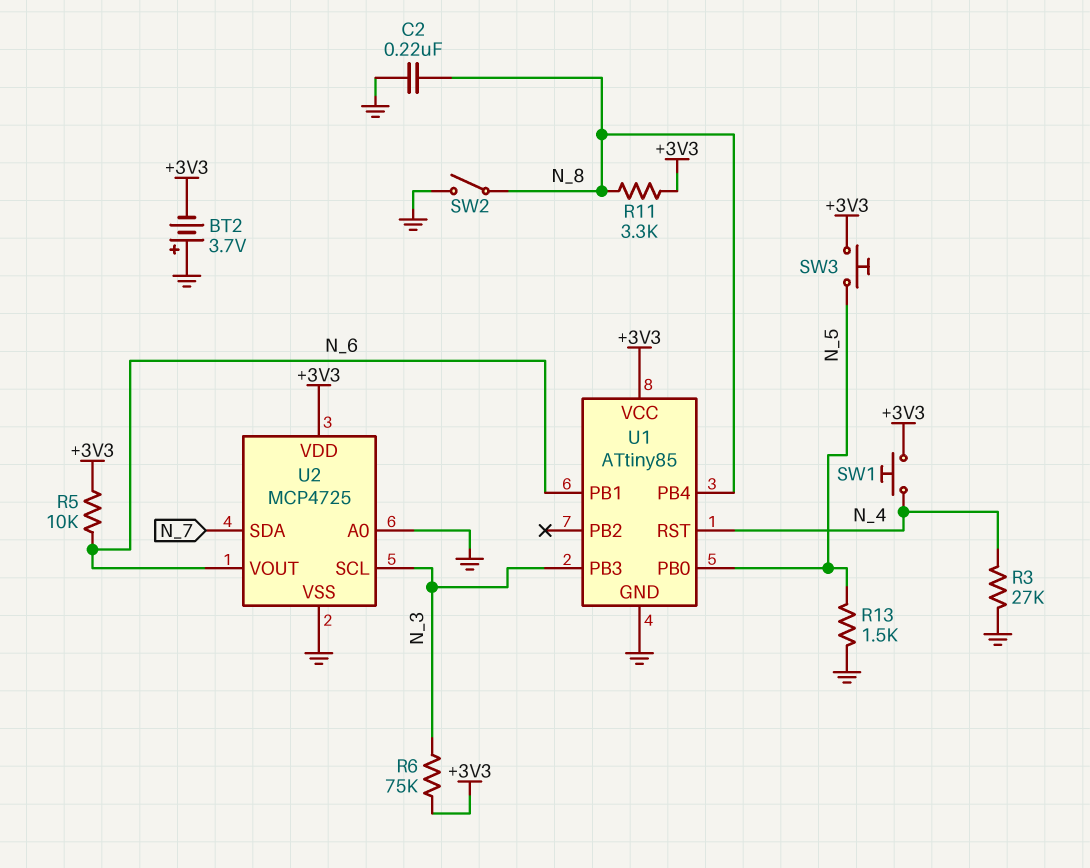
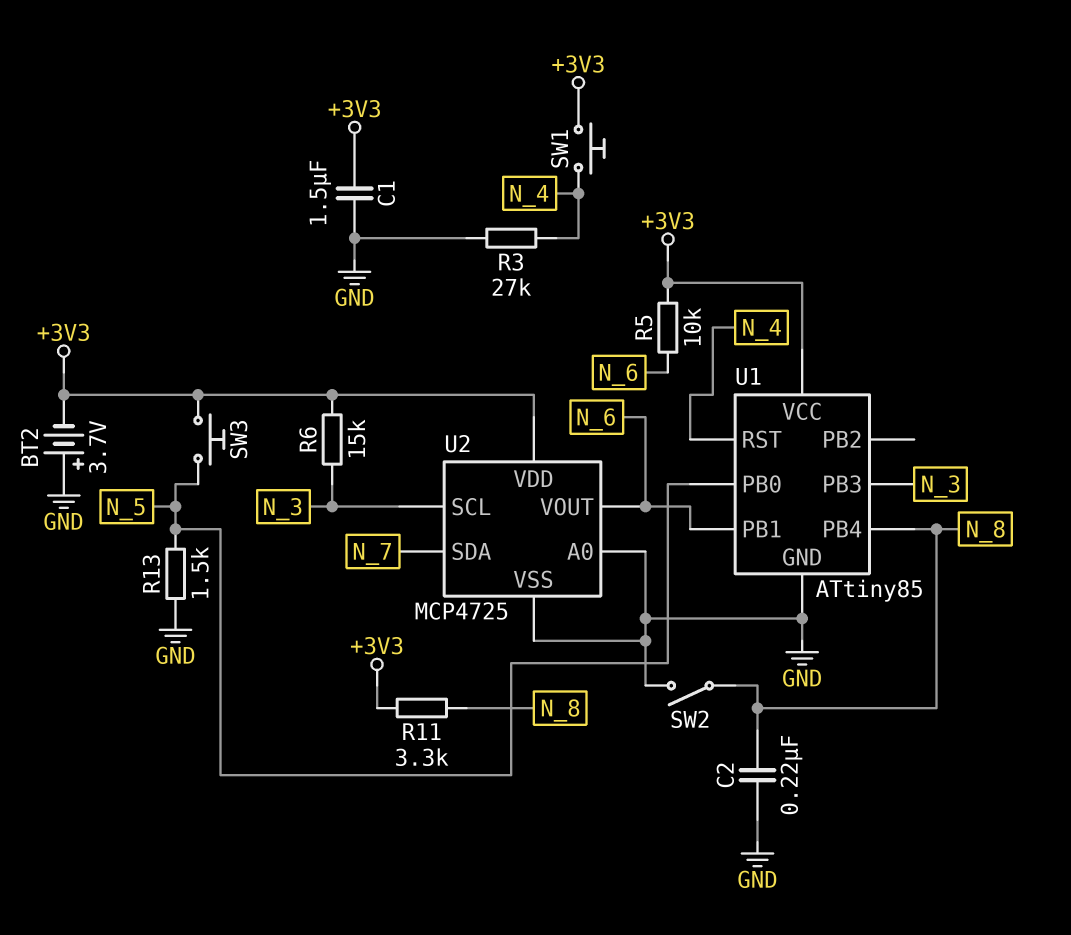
C1: none -> 1.5uF (+3V3, GND)
R6: 75k (+3V3, N_3) -> 15k (+3V3, N_3)

